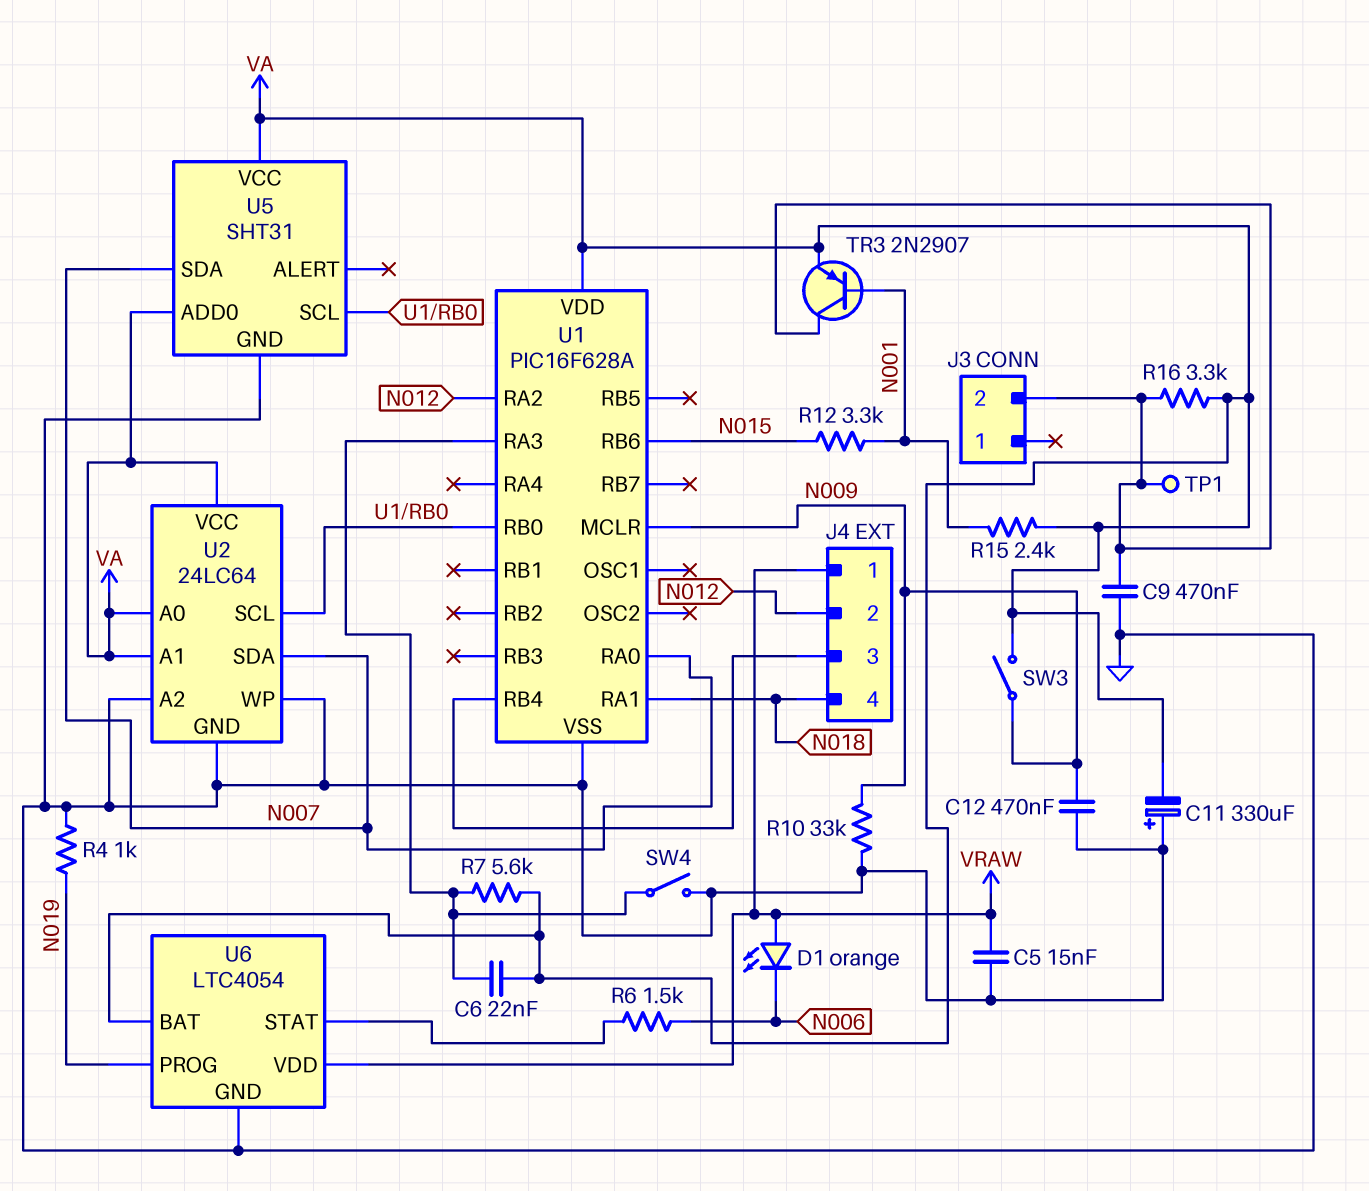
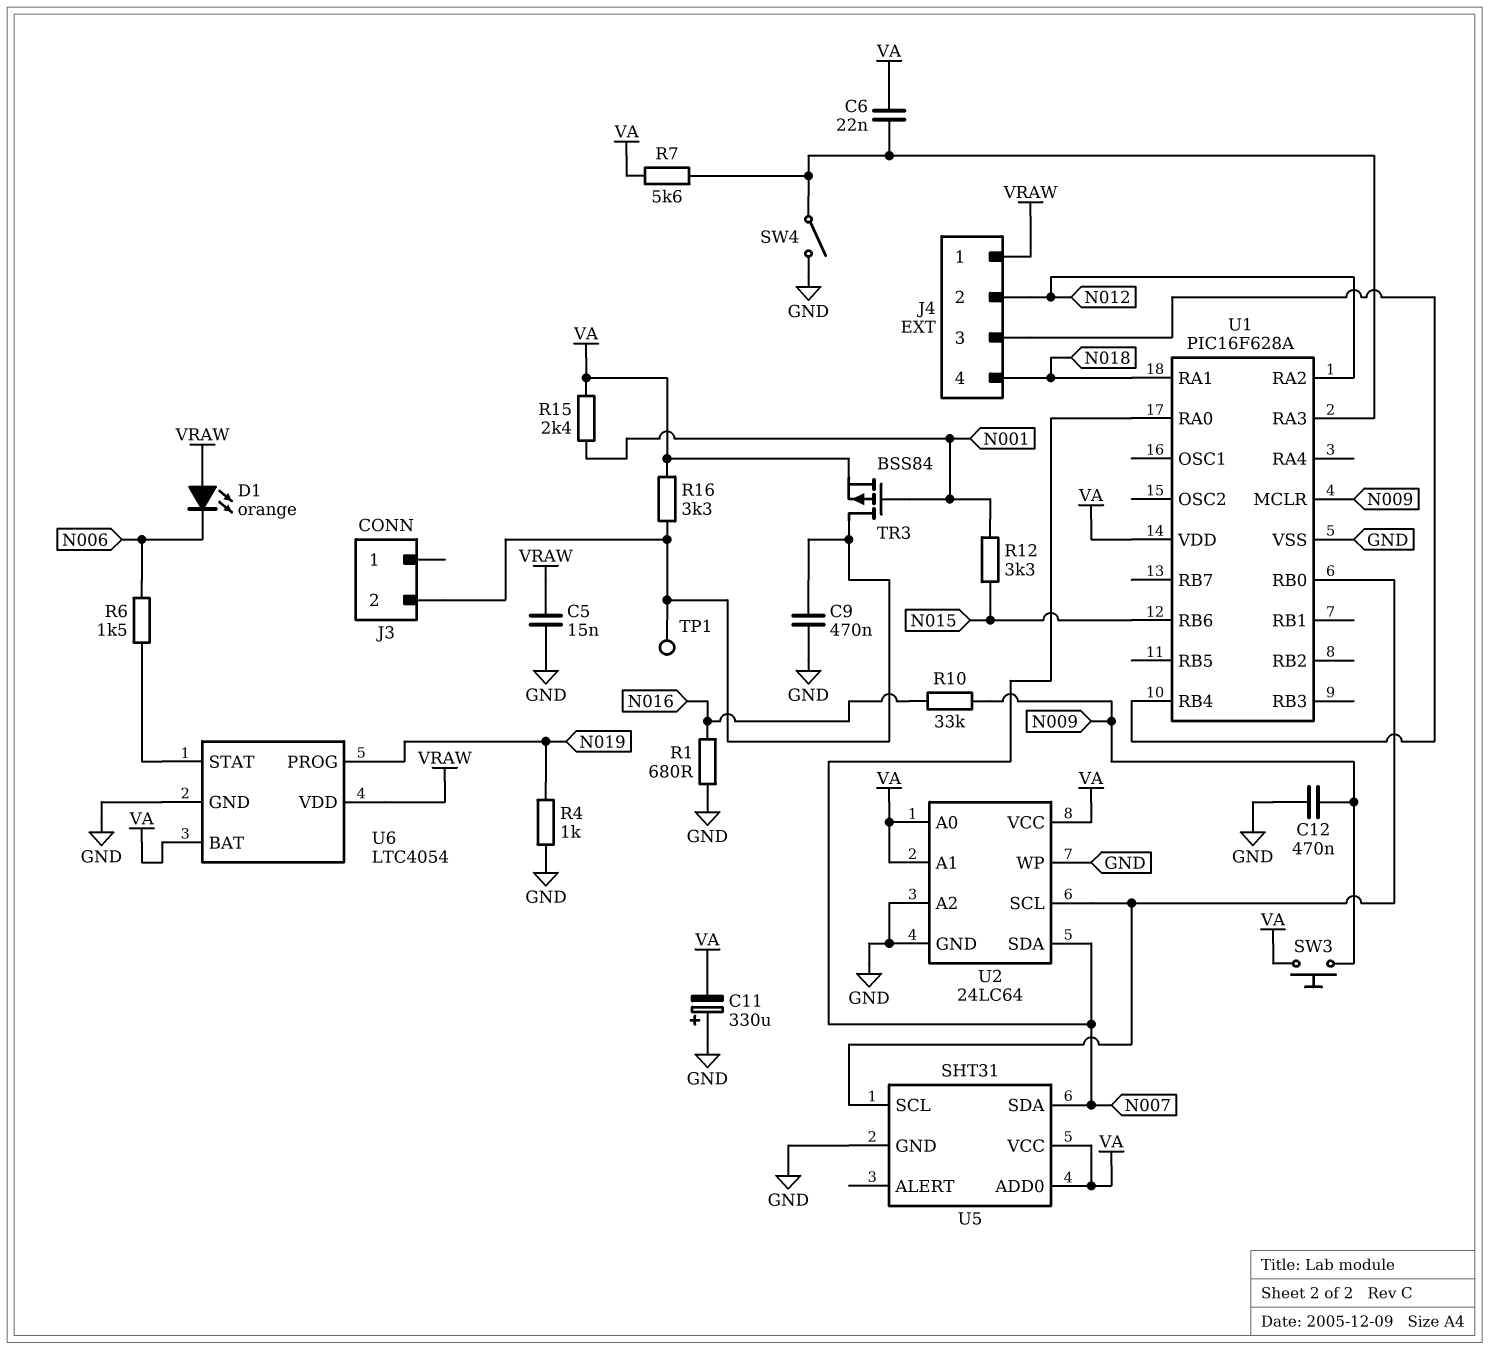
R1: none -> 680 (GND, N016)
R10: 33k (GND, N009) -> 33k (N009, N016)
SW3: switch (N009, VA) -> button (N009, VA)
TR3: PNP 2N2907 (B N001, C J3/2, E VA) -> PMOS BSS84 (G N001, D J3/2, S VA)

